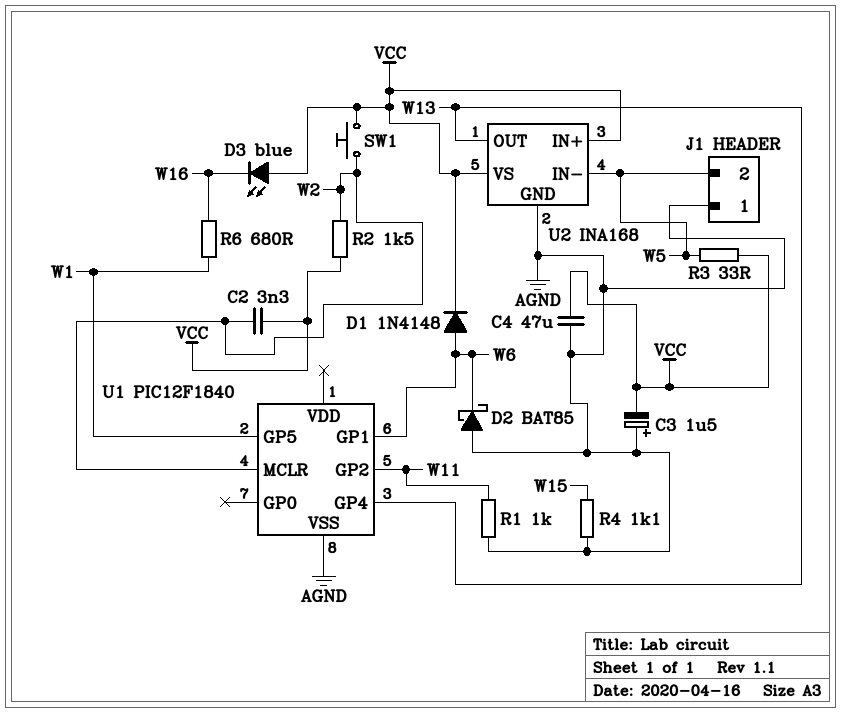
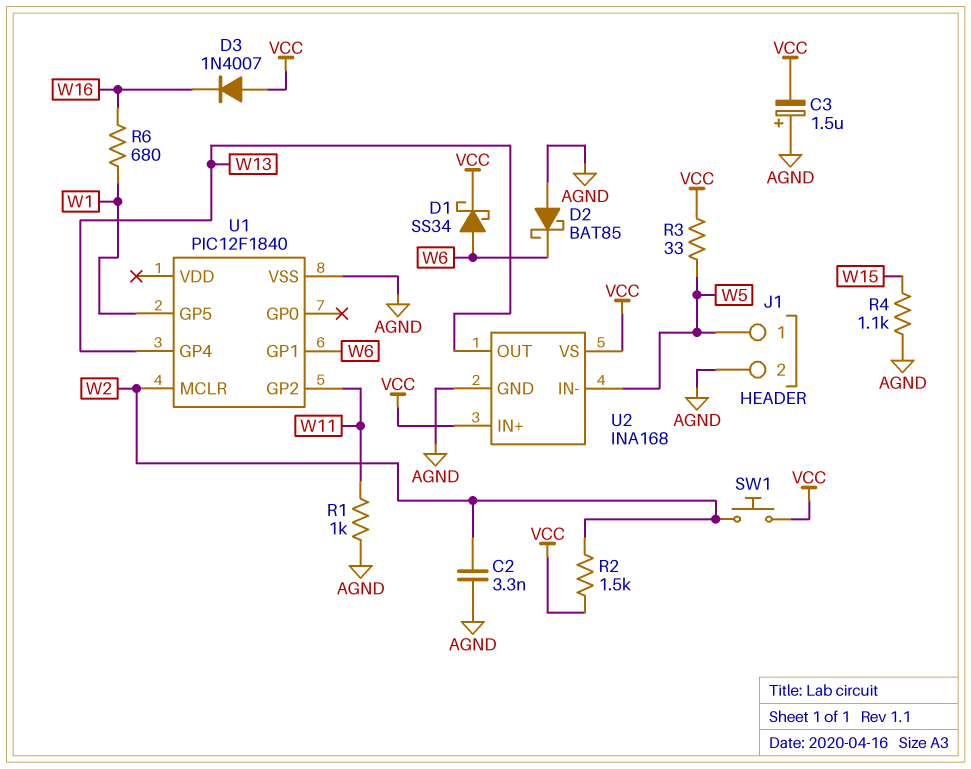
C2: 3.3nF (VCC, W2) -> 3.3nF (AGND, W2)
C4: 47uF (AGND, VCC) -> none
D1: diode 1N4148 (A W6, K VCC) -> schottky SS34 (A W6, K VCC)
D3: LED blue (A VCC, K W16) -> diode 1N4007 (A VCC, K W16)
J1 pin 1: AGND -> W5
J1 pin 2: W5 -> AGND

